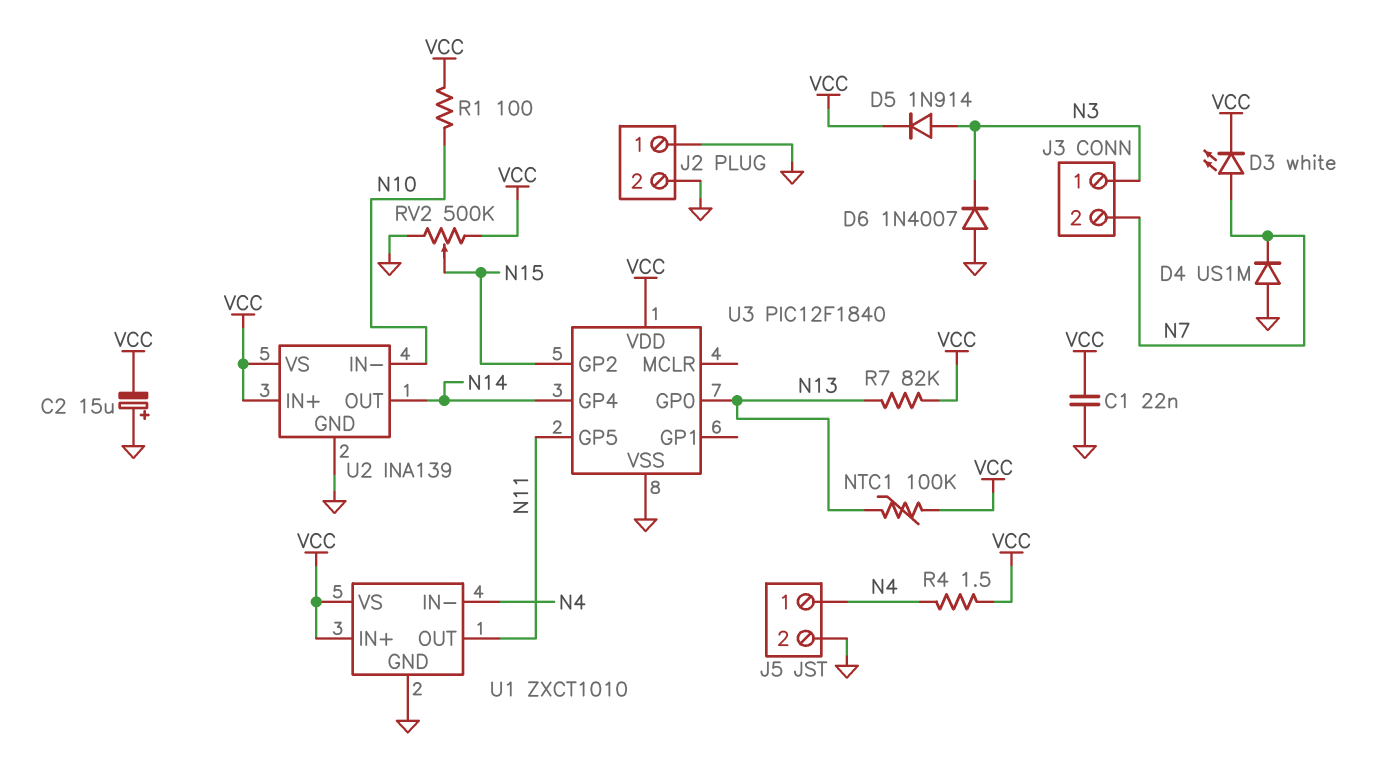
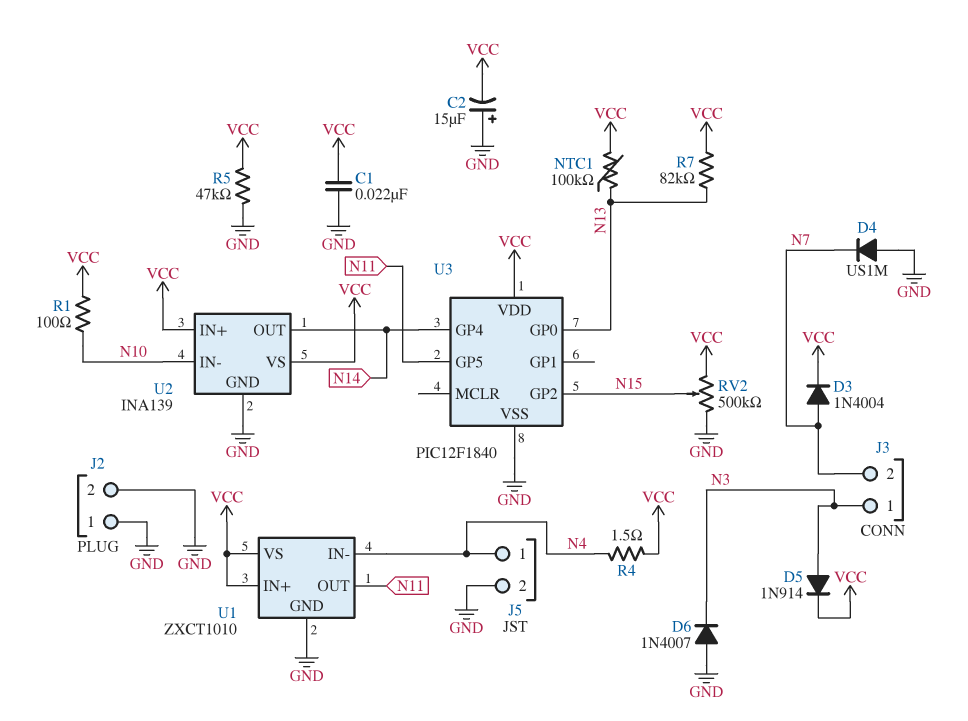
D3: LED white (A N7, K VCC) -> diode 1N4004 (A N7, K VCC)
R5: none -> 47k (GND, VCC)

